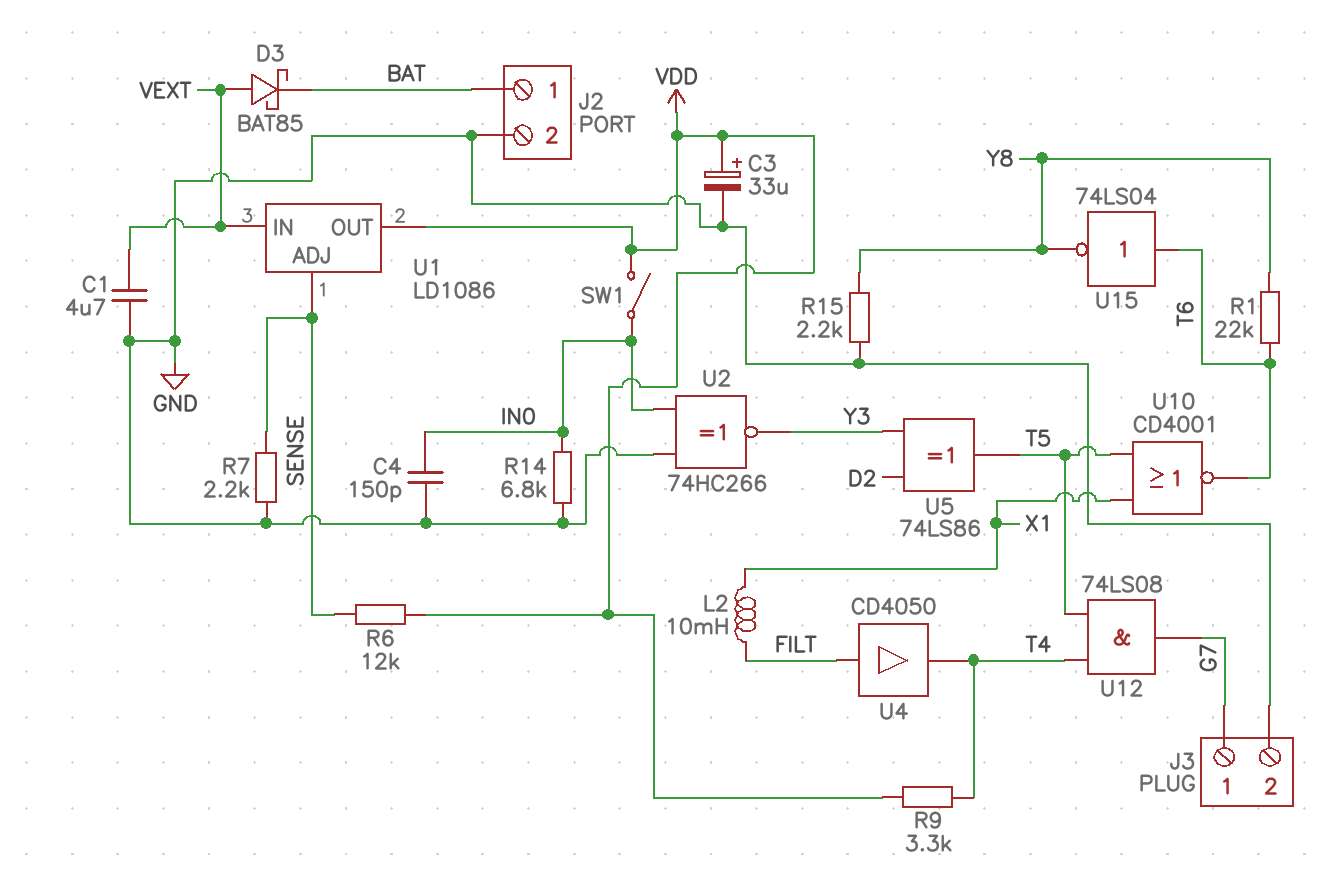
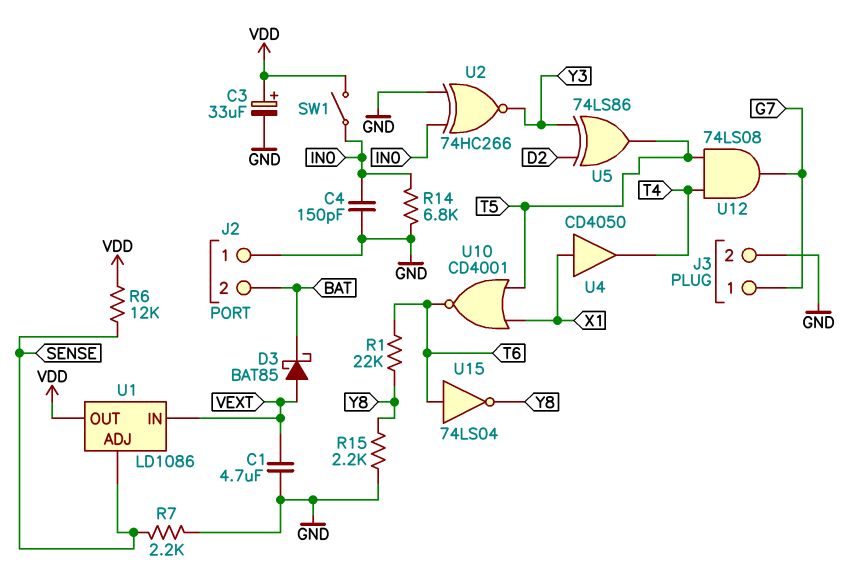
J2 pin 1: BAT -> GND
J2 pin 2: GND -> BAT
L2: 10mH (FILT, X1) -> none
R9: 3.3k (T4, VDD) -> none
U4: buffer CD4050 (in FILT, out T4) -> buffer CD4050 (in X1, out T4)

